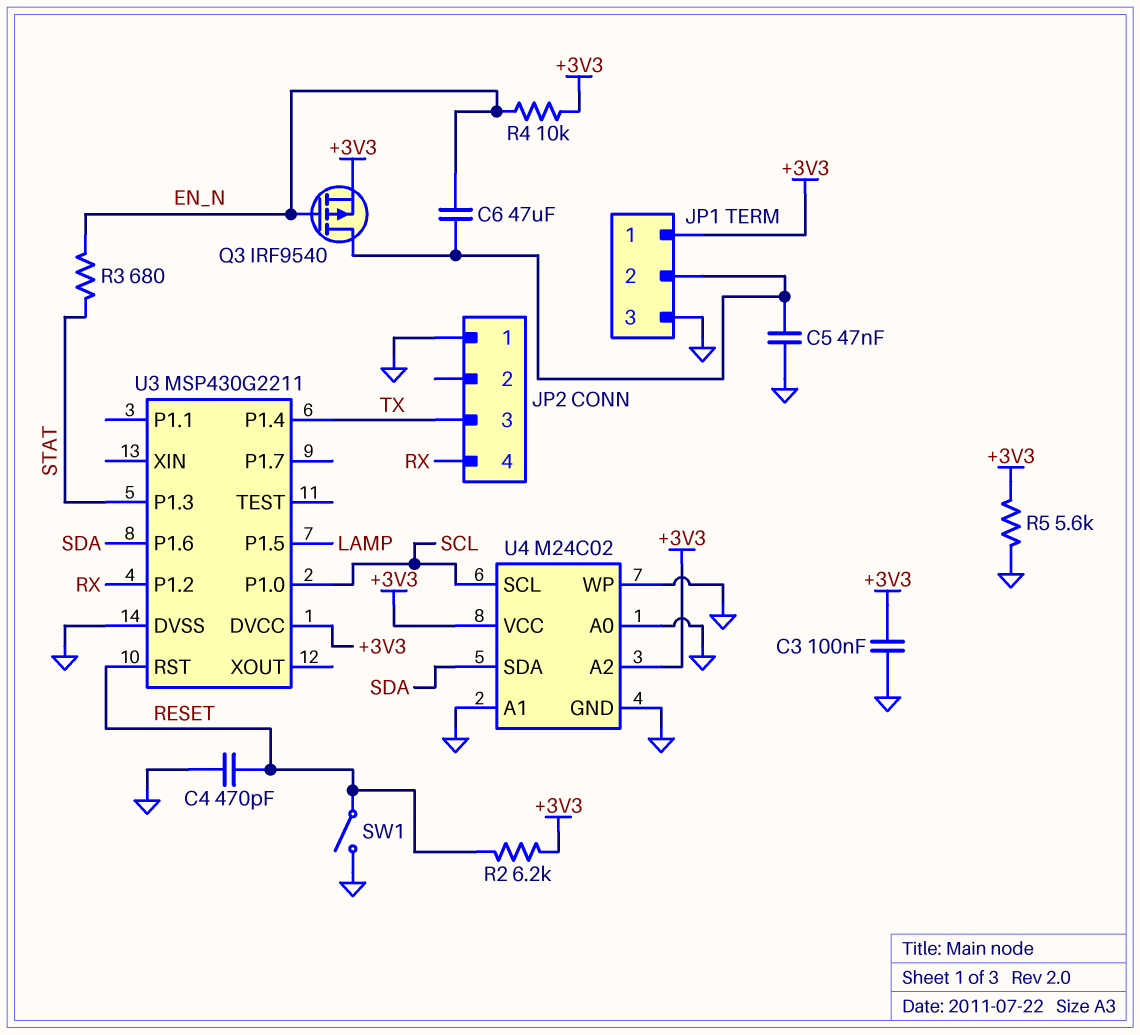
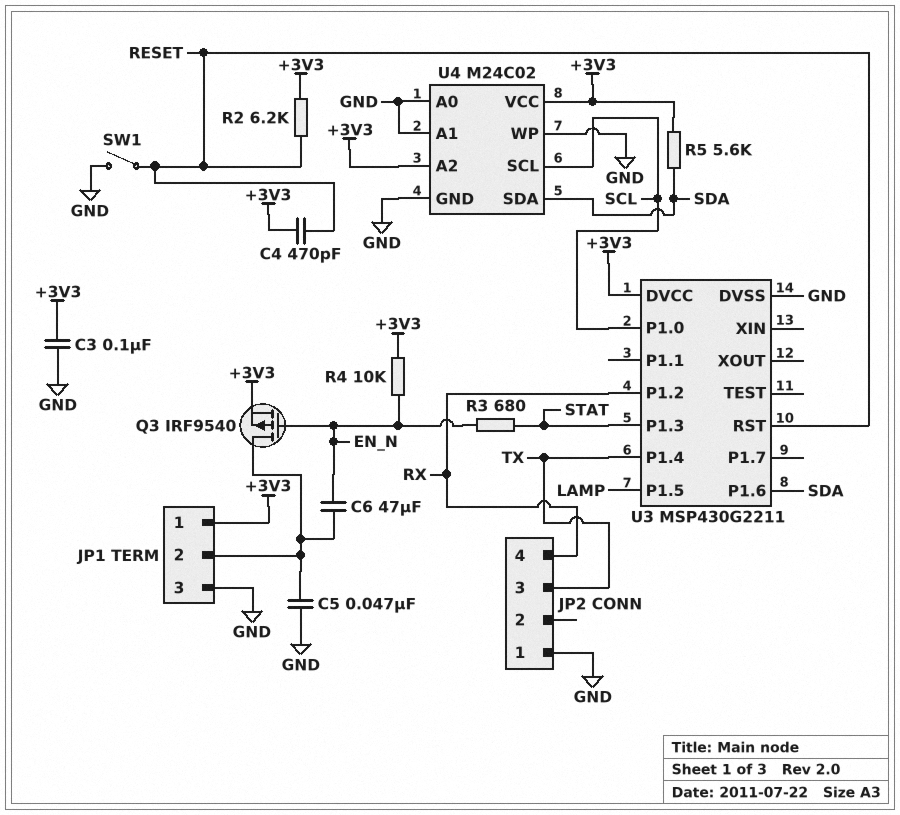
C4: 470pF (GND, RESET) -> 470pF (+3V3, RESET)
R5: 5.6k (+3V3, GND) -> 5.6k (+3V3, SDA)

